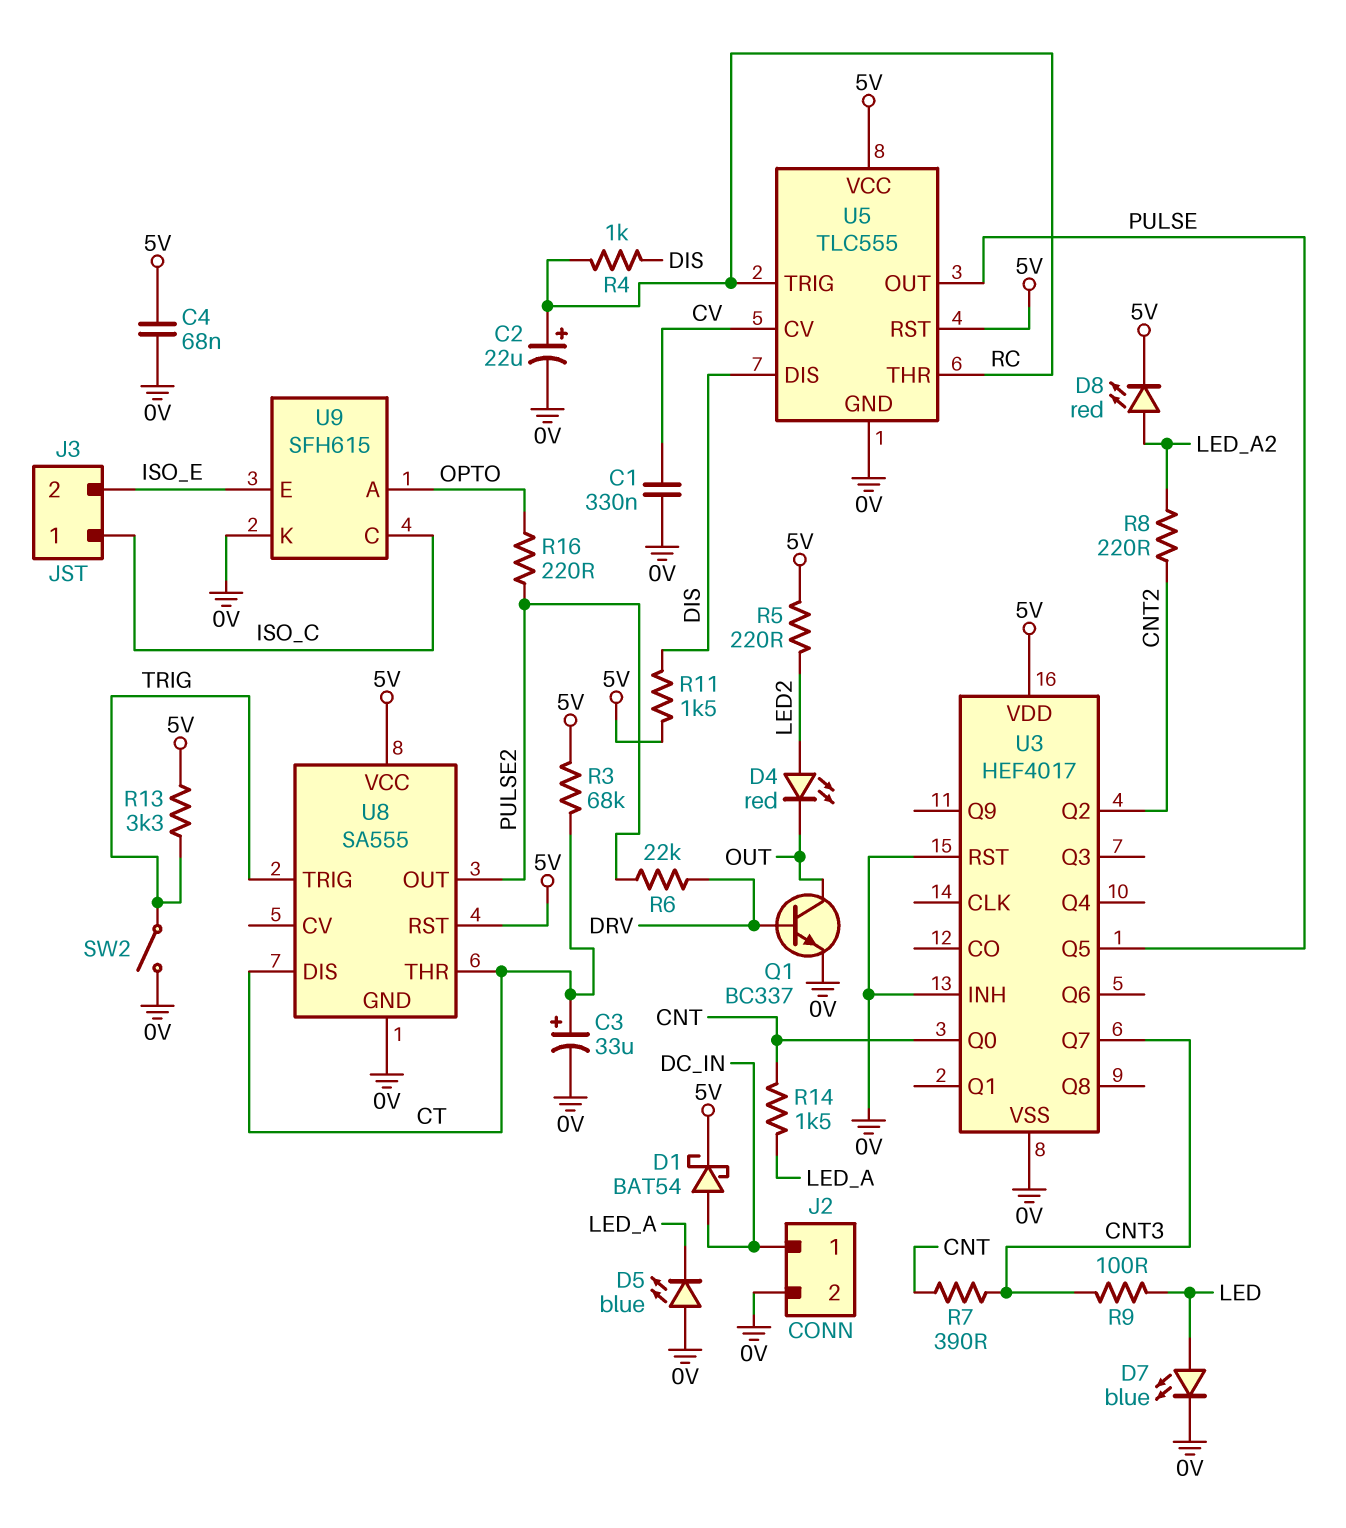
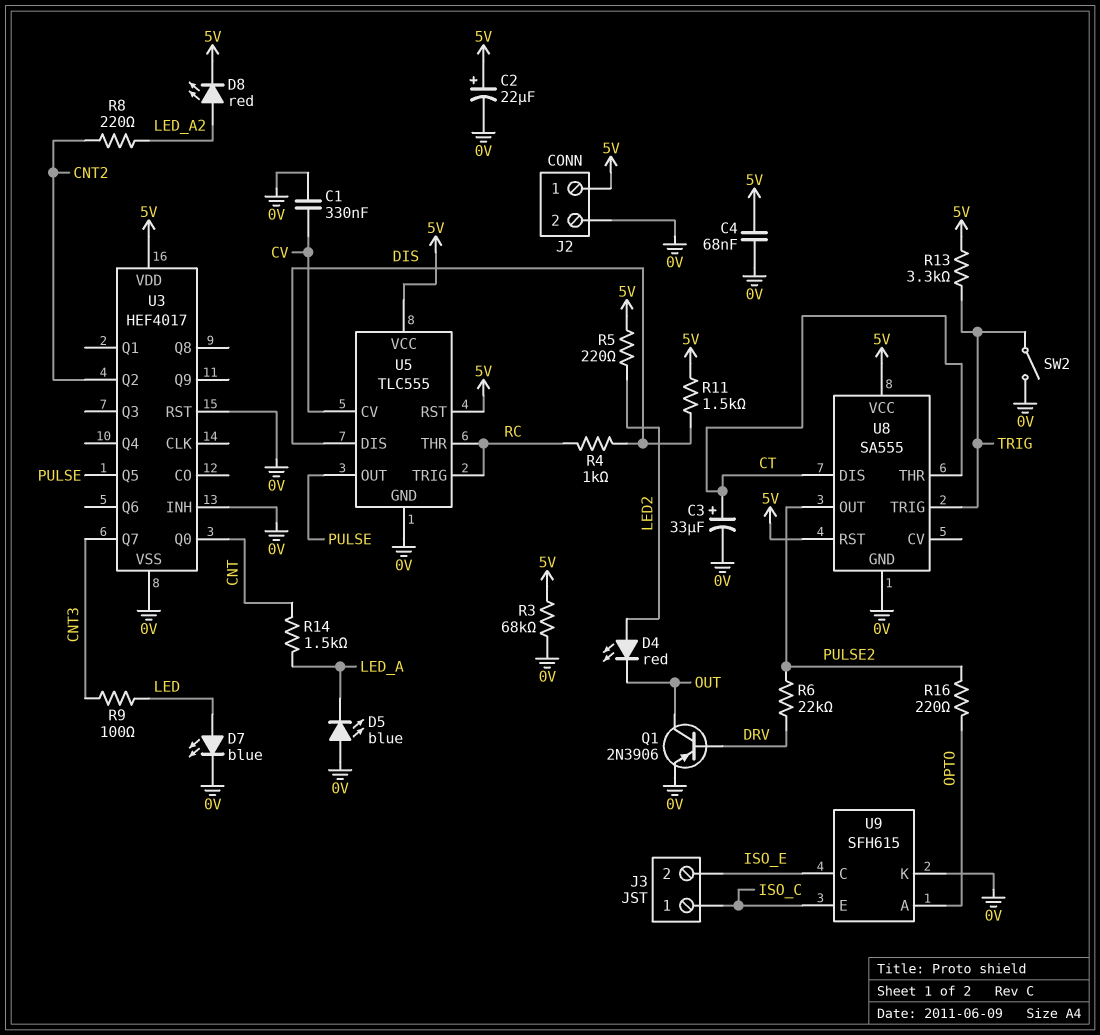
C2: 22uF (plus RC, minus 0V) -> 22uF (plus 5V, minus 0V)
D1: schottky BAT54 (A DC_IN, K 5V) -> none
J2 pin 1: DC_IN -> 5V
Q1: NPN BC337 (B DRV, C OUT, E 0V) -> PNP 2N3906 (B DRV, C OUT, E 0V)
R3: 68k (5V, CT) -> 68k (0V, 5V)
R7: 390 (CNT, CNT3) -> none
U9 pin C: ISO_C -> ISO_E
U9 pin E: ISO_E -> ISO_C

